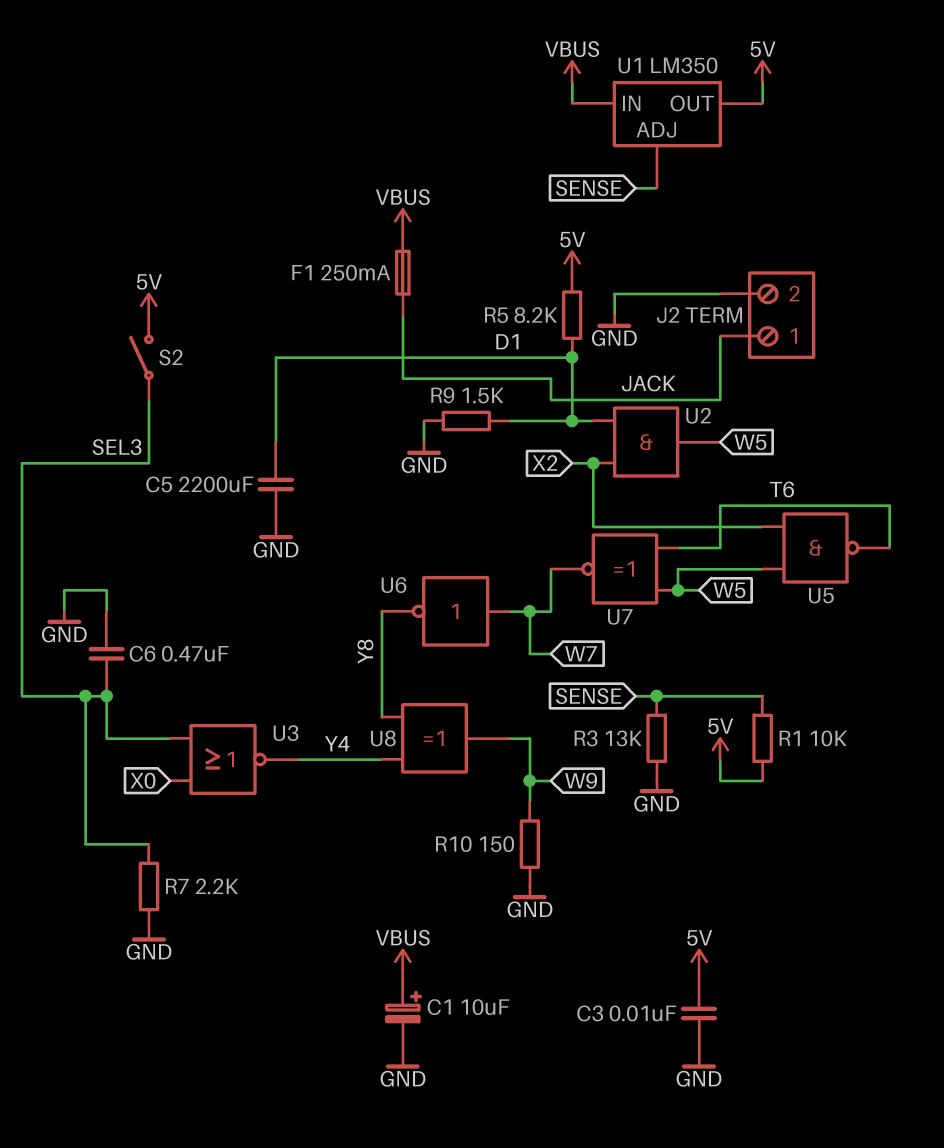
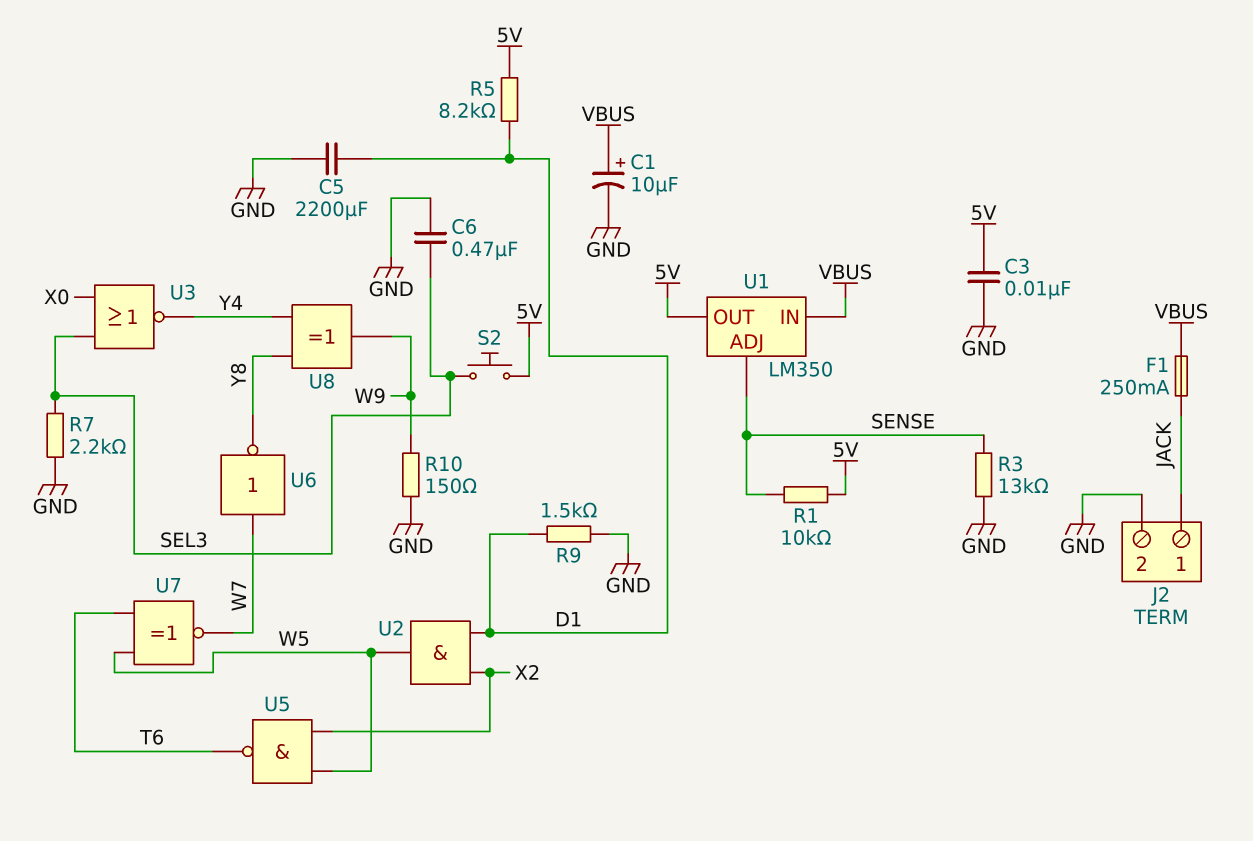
S2: switch (5V, SEL3) -> button (5V, SEL3)

